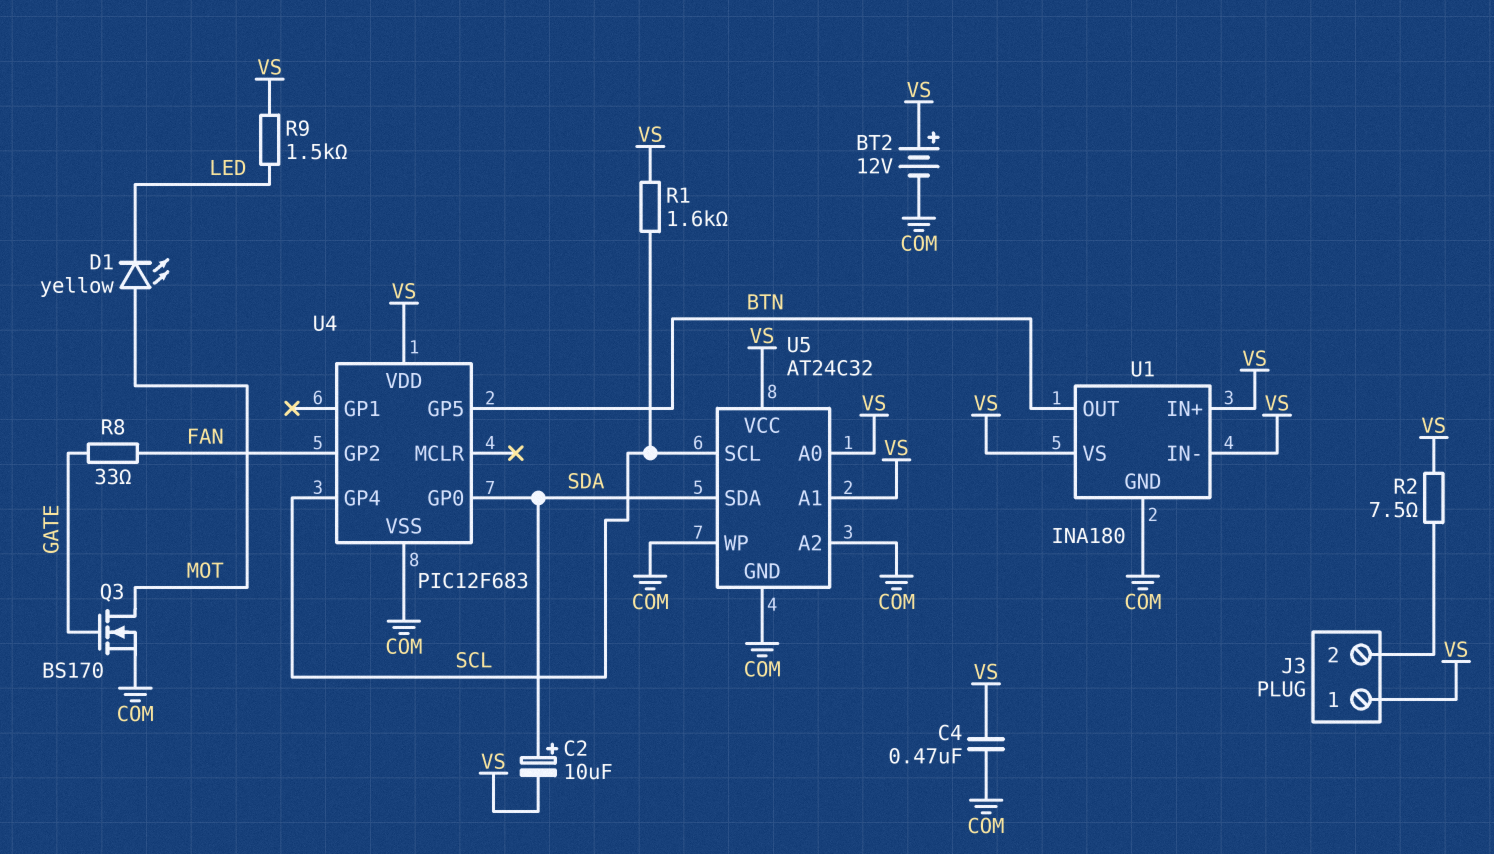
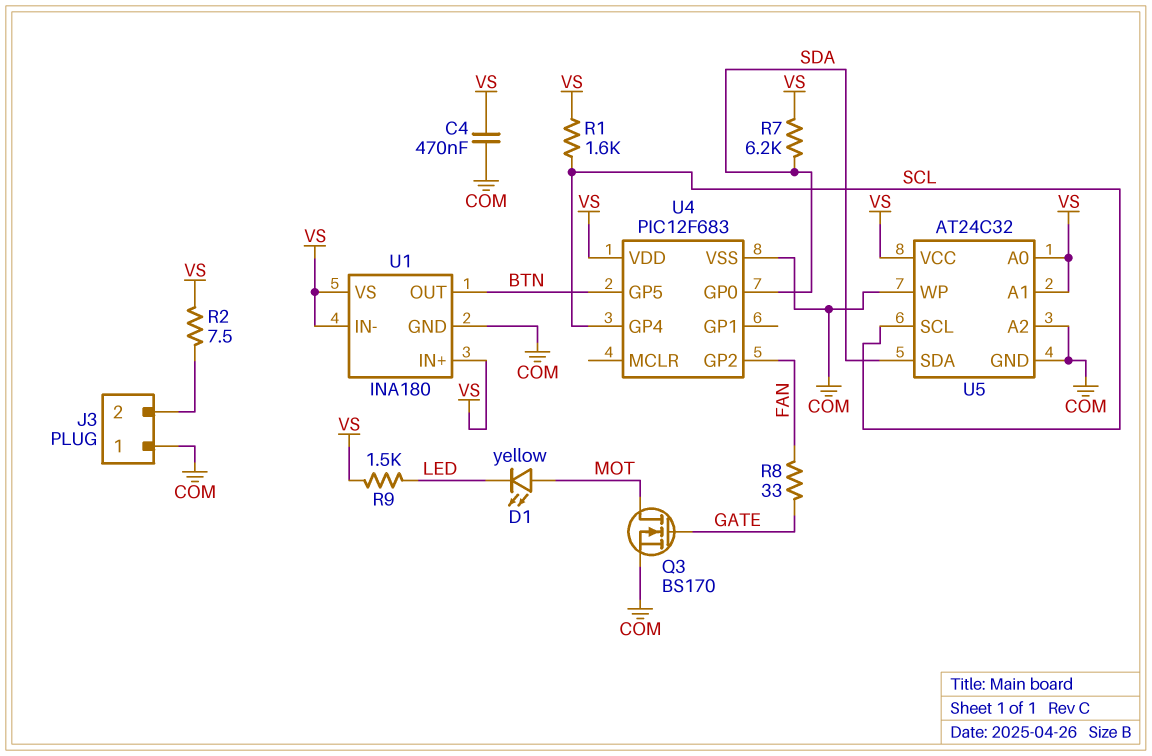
BT2: 12V (plus VS, minus COM) -> none
C2: 10uF (plus SDA, minus VS) -> none
J3 pin 1: VS -> COM
R7: none -> 6.2k (SDA, VS)

